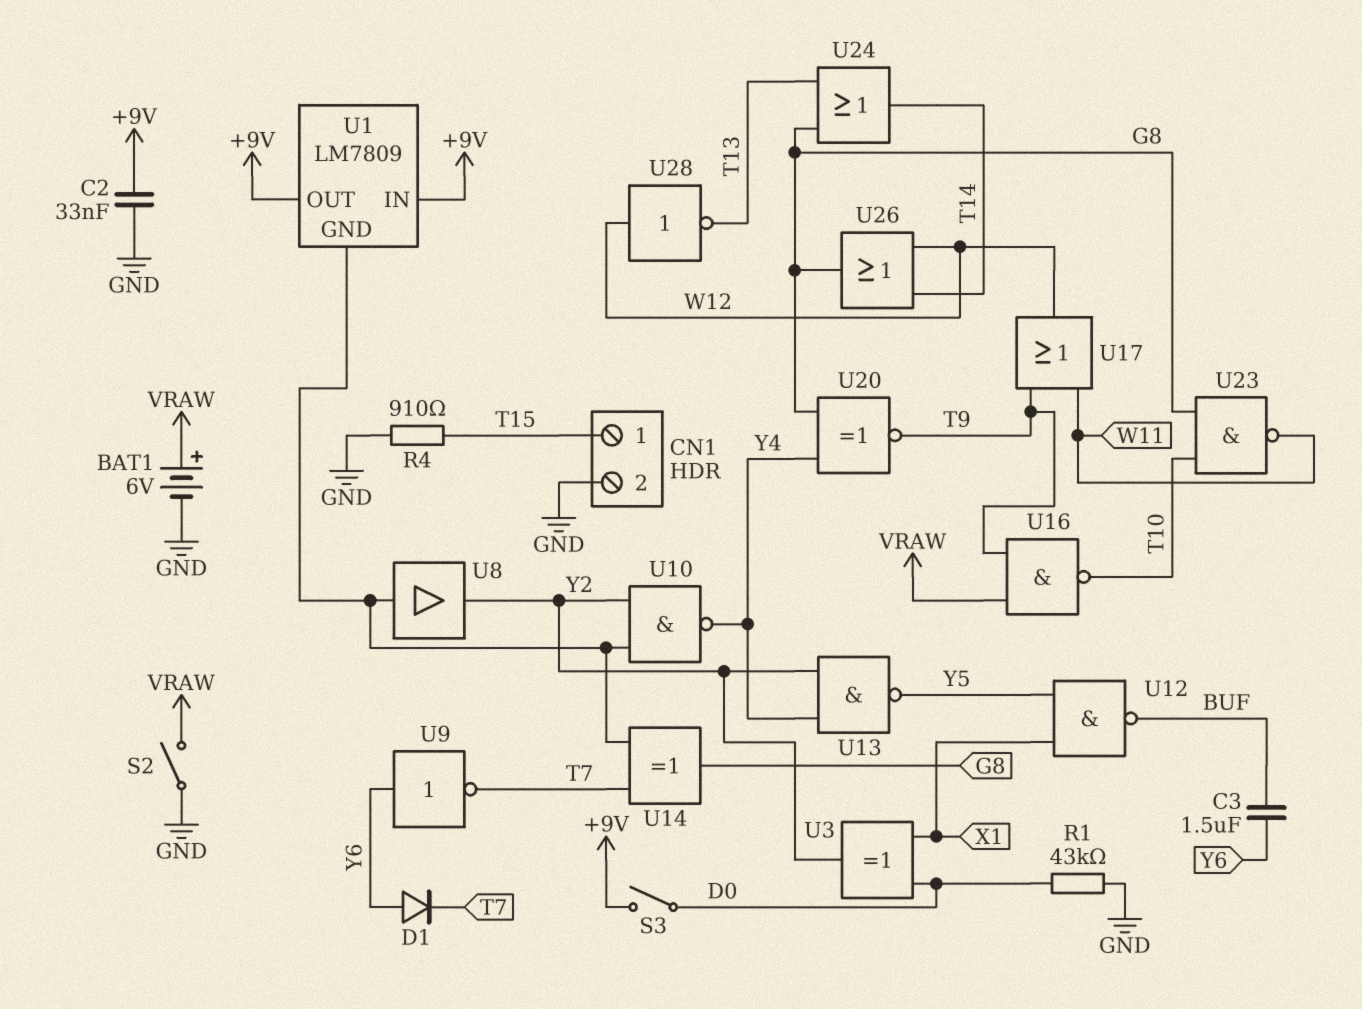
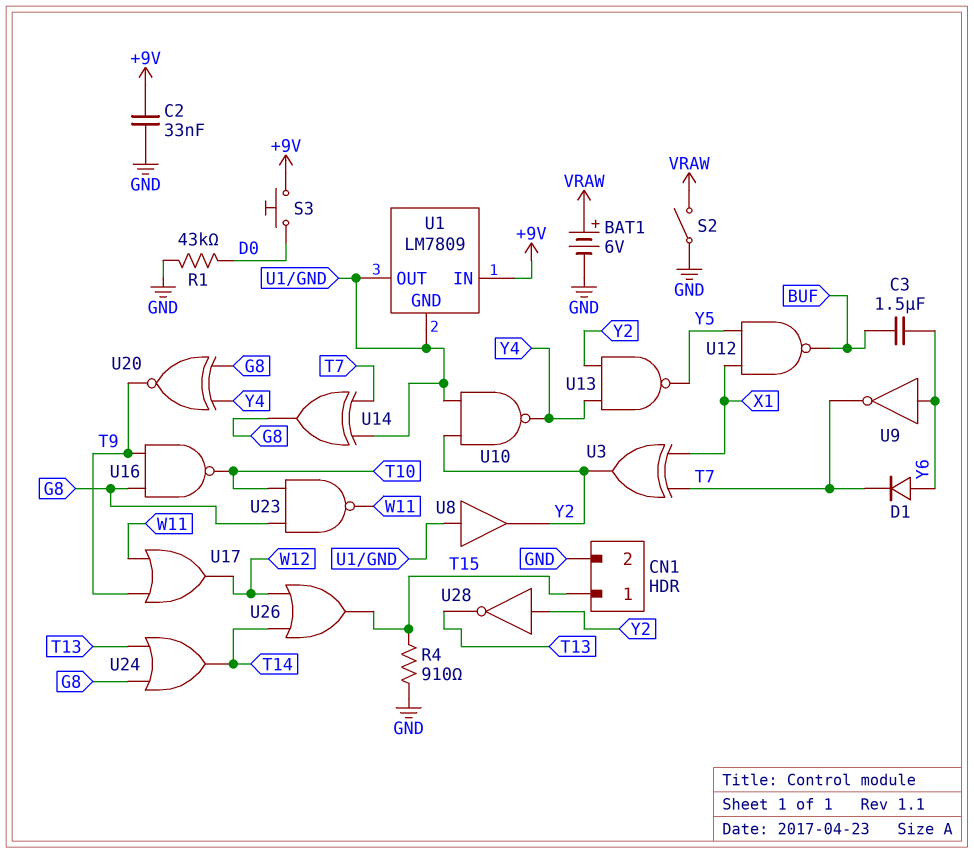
S3: switch (+9V, D0) -> button (+9V, D0)
U1 pin OUT: +9V -> U1/GND
U3: XOR (in D0, in X1, out Y2) -> XOR (in T7, in X1, out Y2)
U16: NAND (in T9, in VRAW, out T10) -> NAND (in G8, in T9, out T10)
U26: OR (in T14, in W12, out G8) -> OR (in T14, in W12, out T15)
U28: NOT (in W12, out T13) -> NOT (in Y2, out T13)

